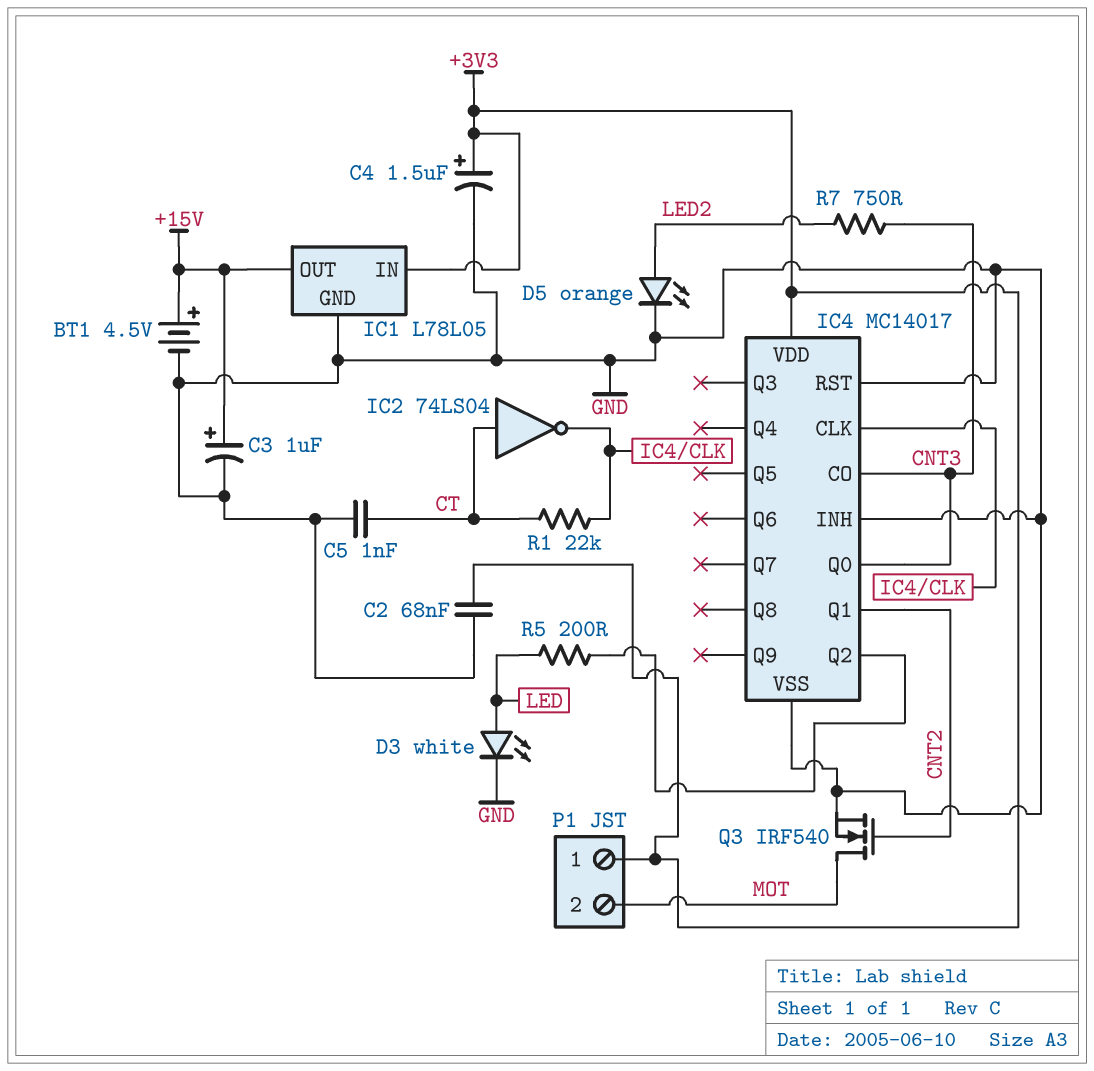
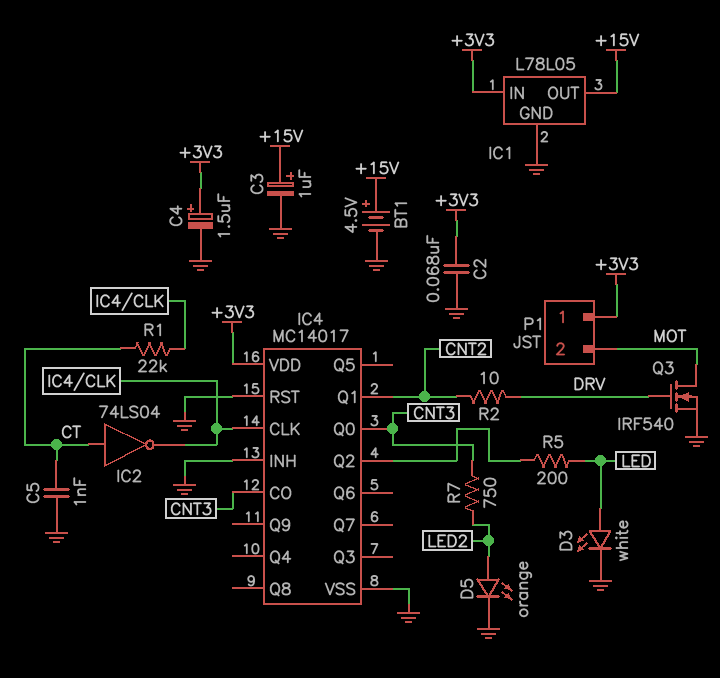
Q3: NMOS IRF540 (G CNT2, D MOT, S GND) -> NMOS IRF540 (G DRV, D MOT, S GND)
R2: none -> 10 (CNT2, DRV)

